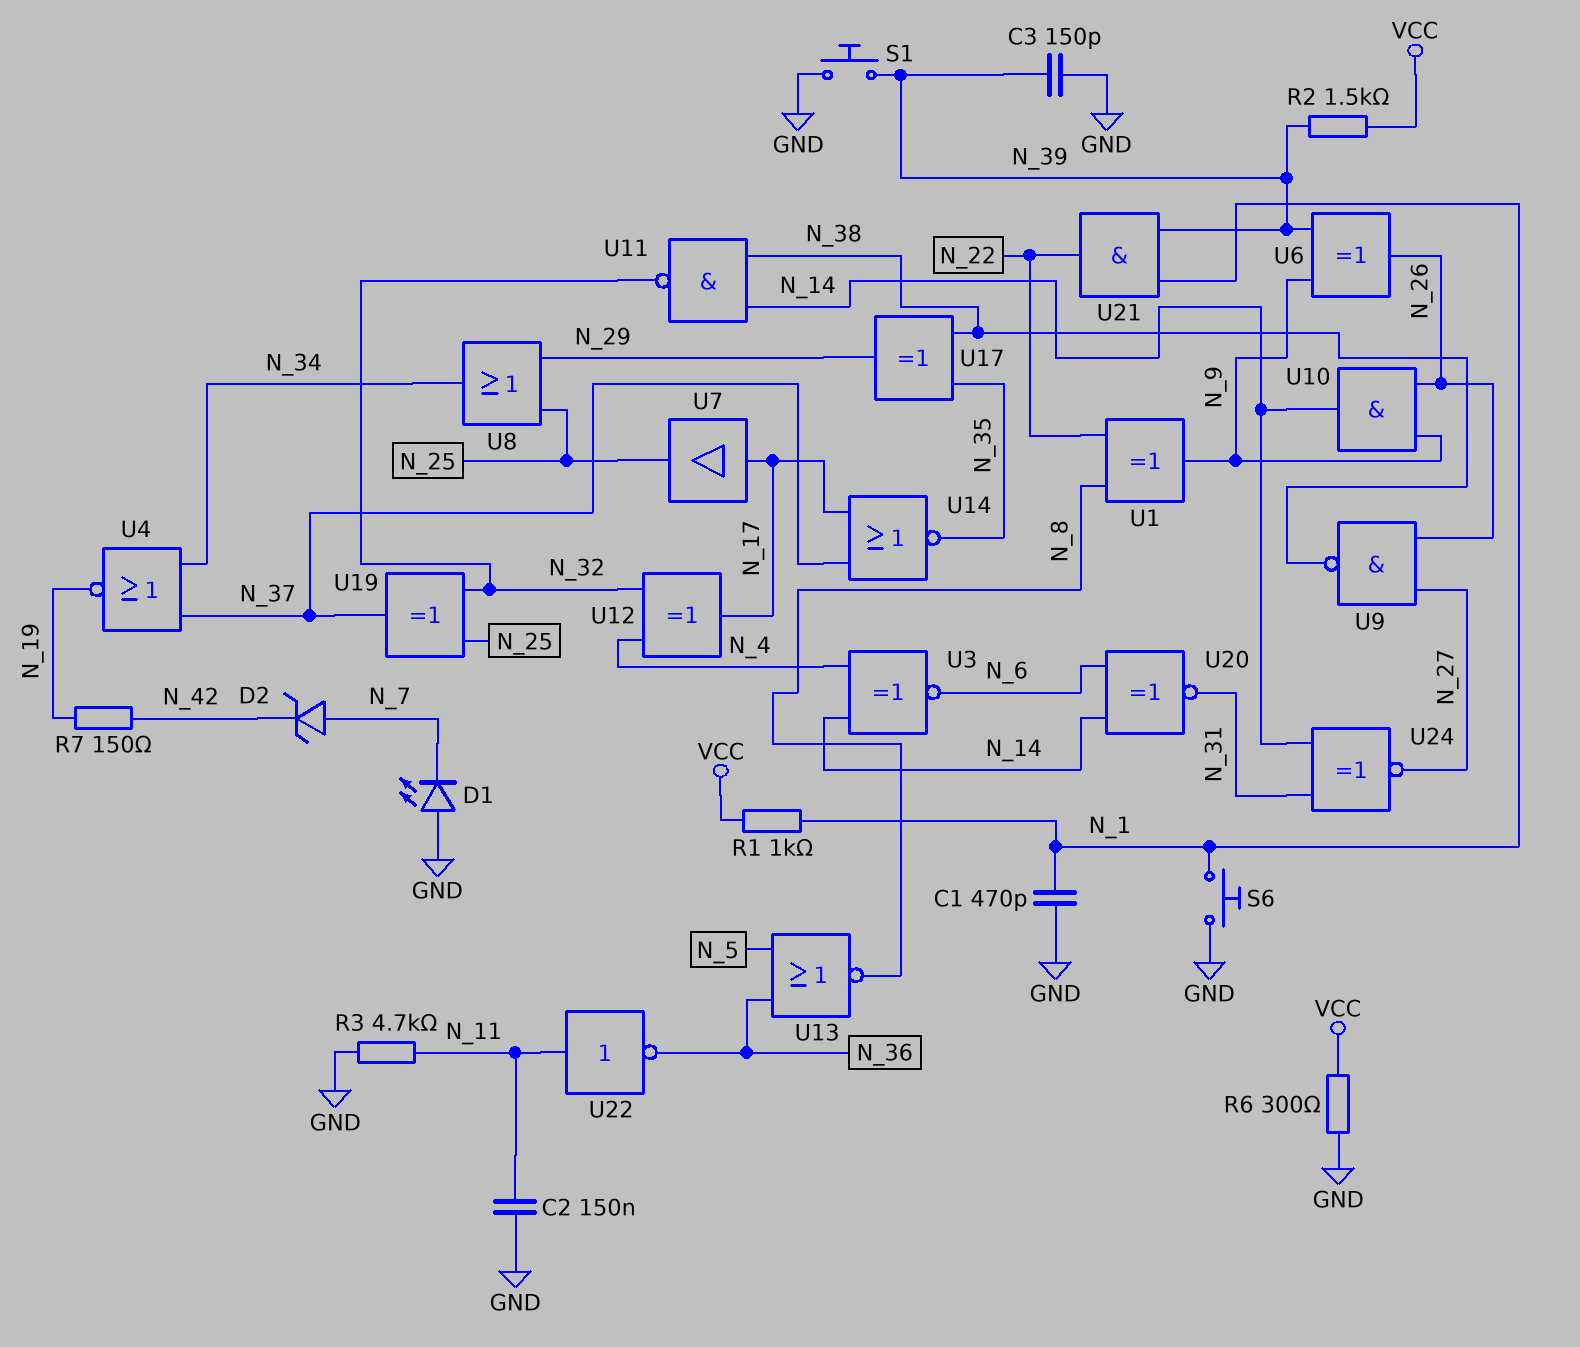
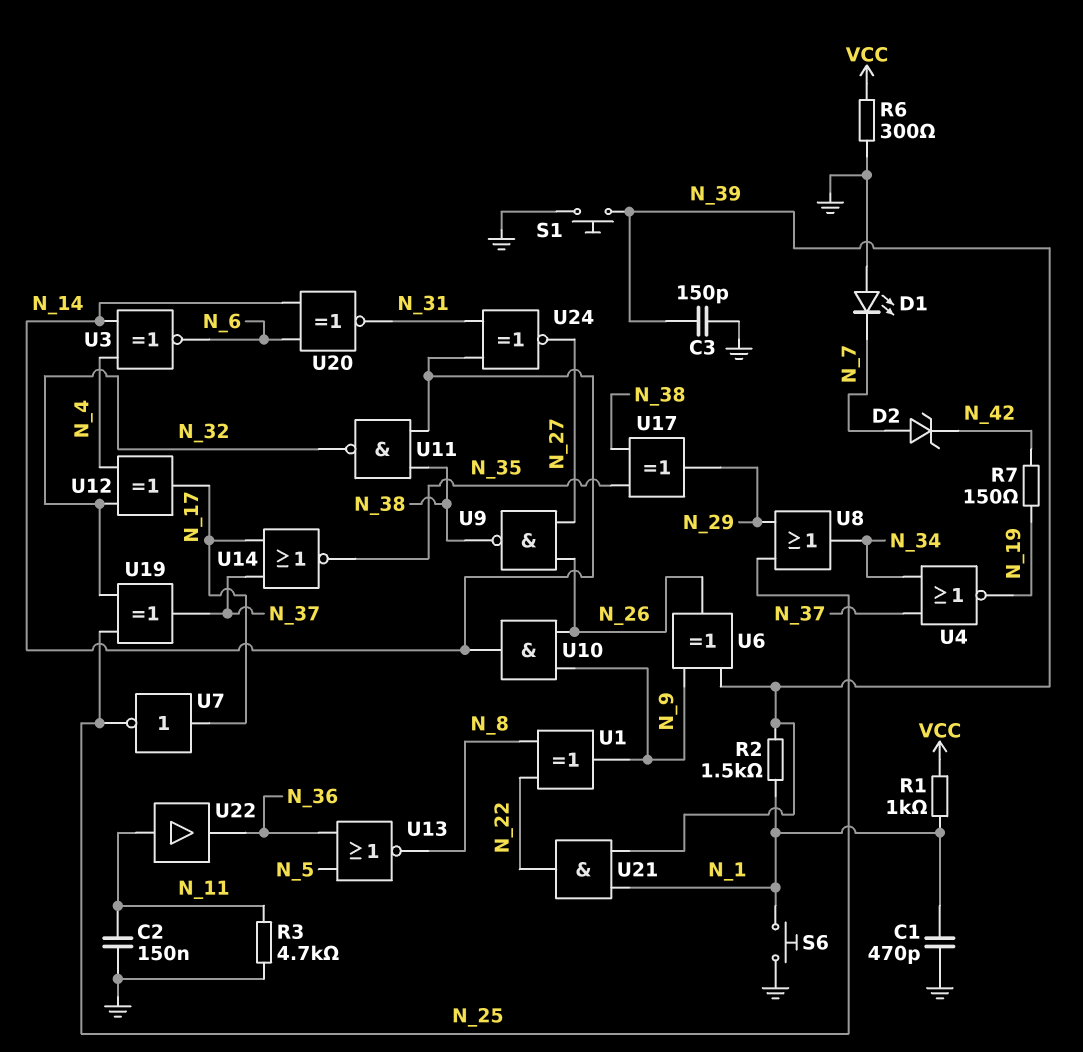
R2: 1.5k (N_39, VCC) -> 1.5k (N_1, N_39)
U7: buffer (in N_17, out N_25) -> NOT (in N_17, out N_25)
U22: NOT (in N_11, out N_36) -> buffer (in N_11, out N_36)

